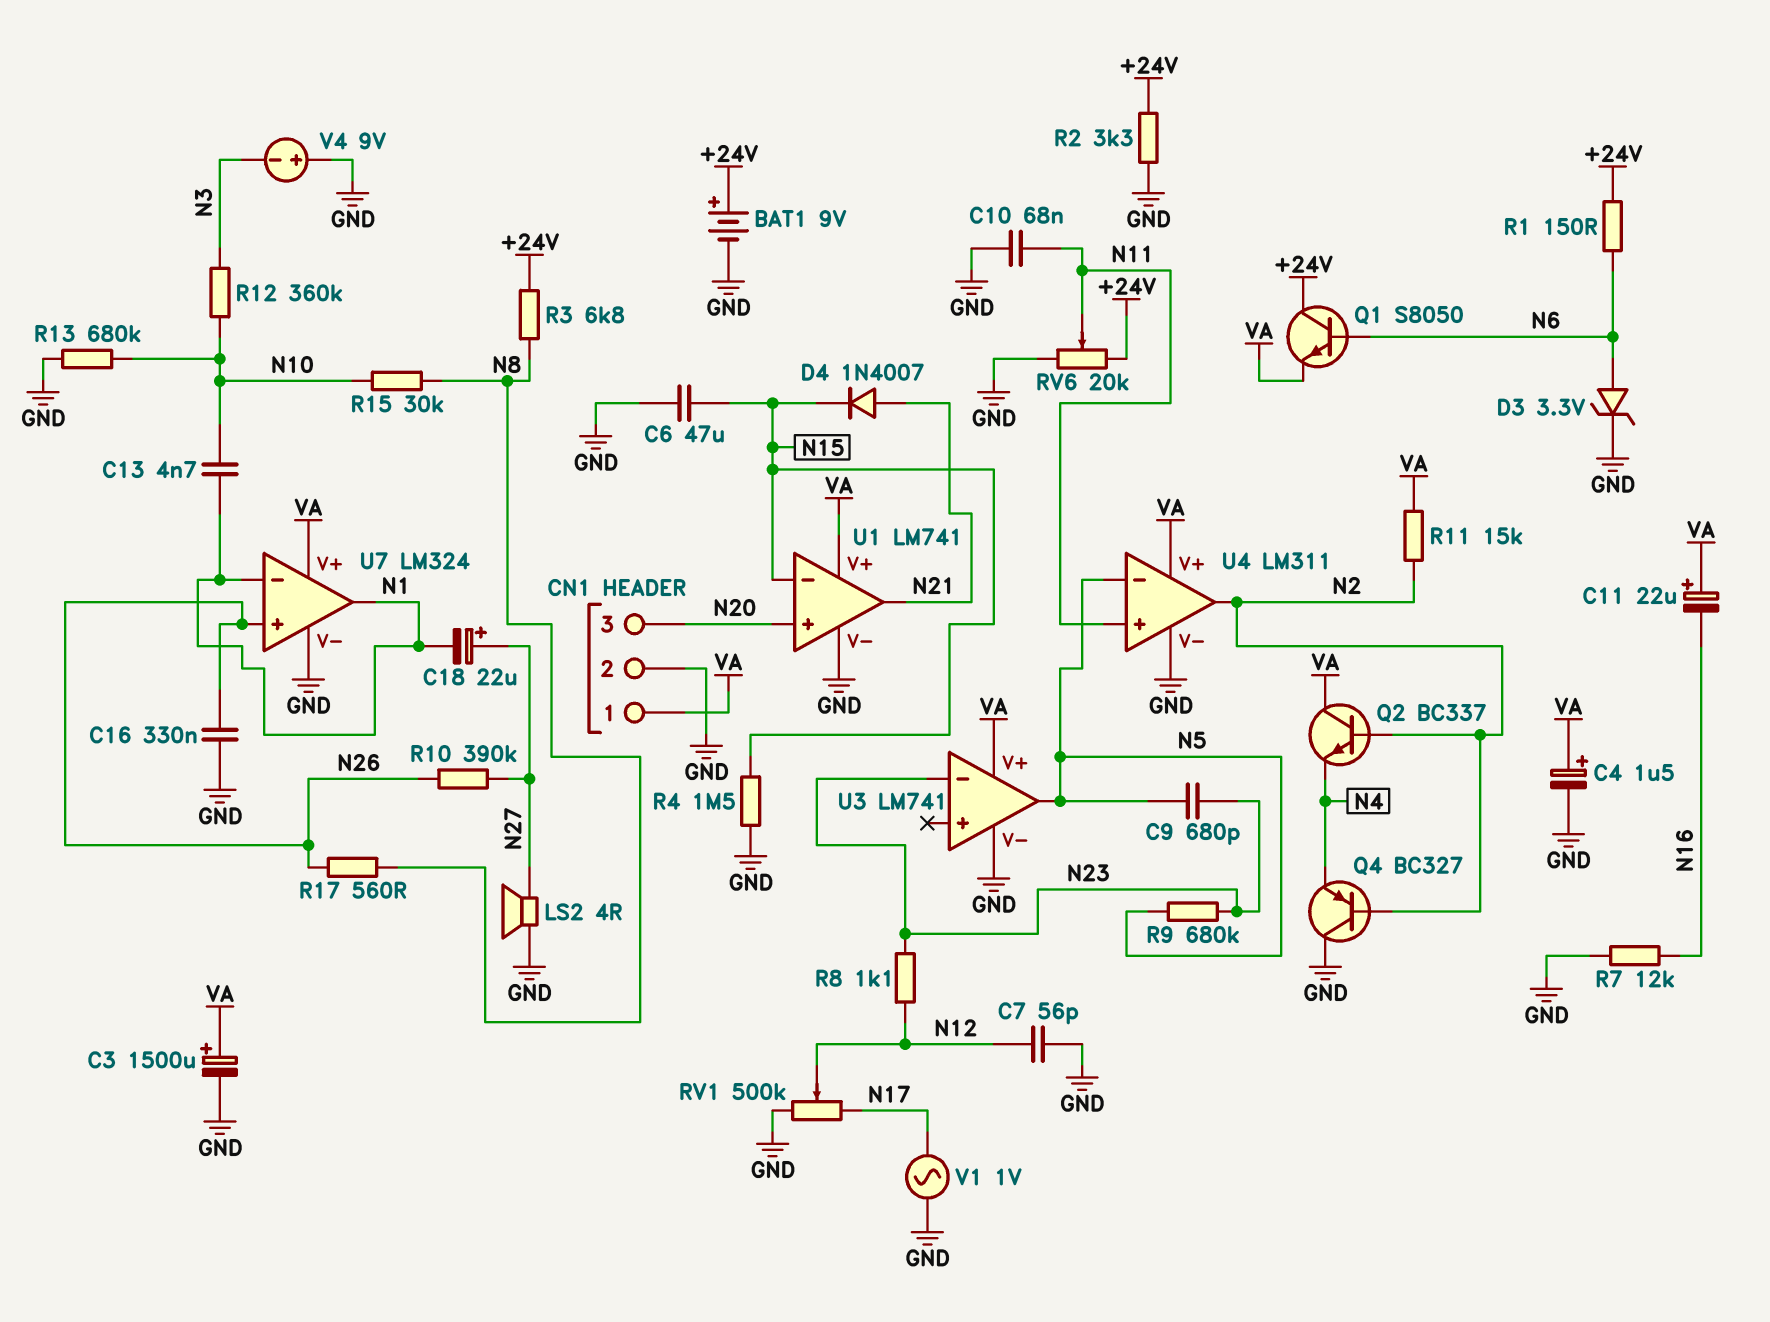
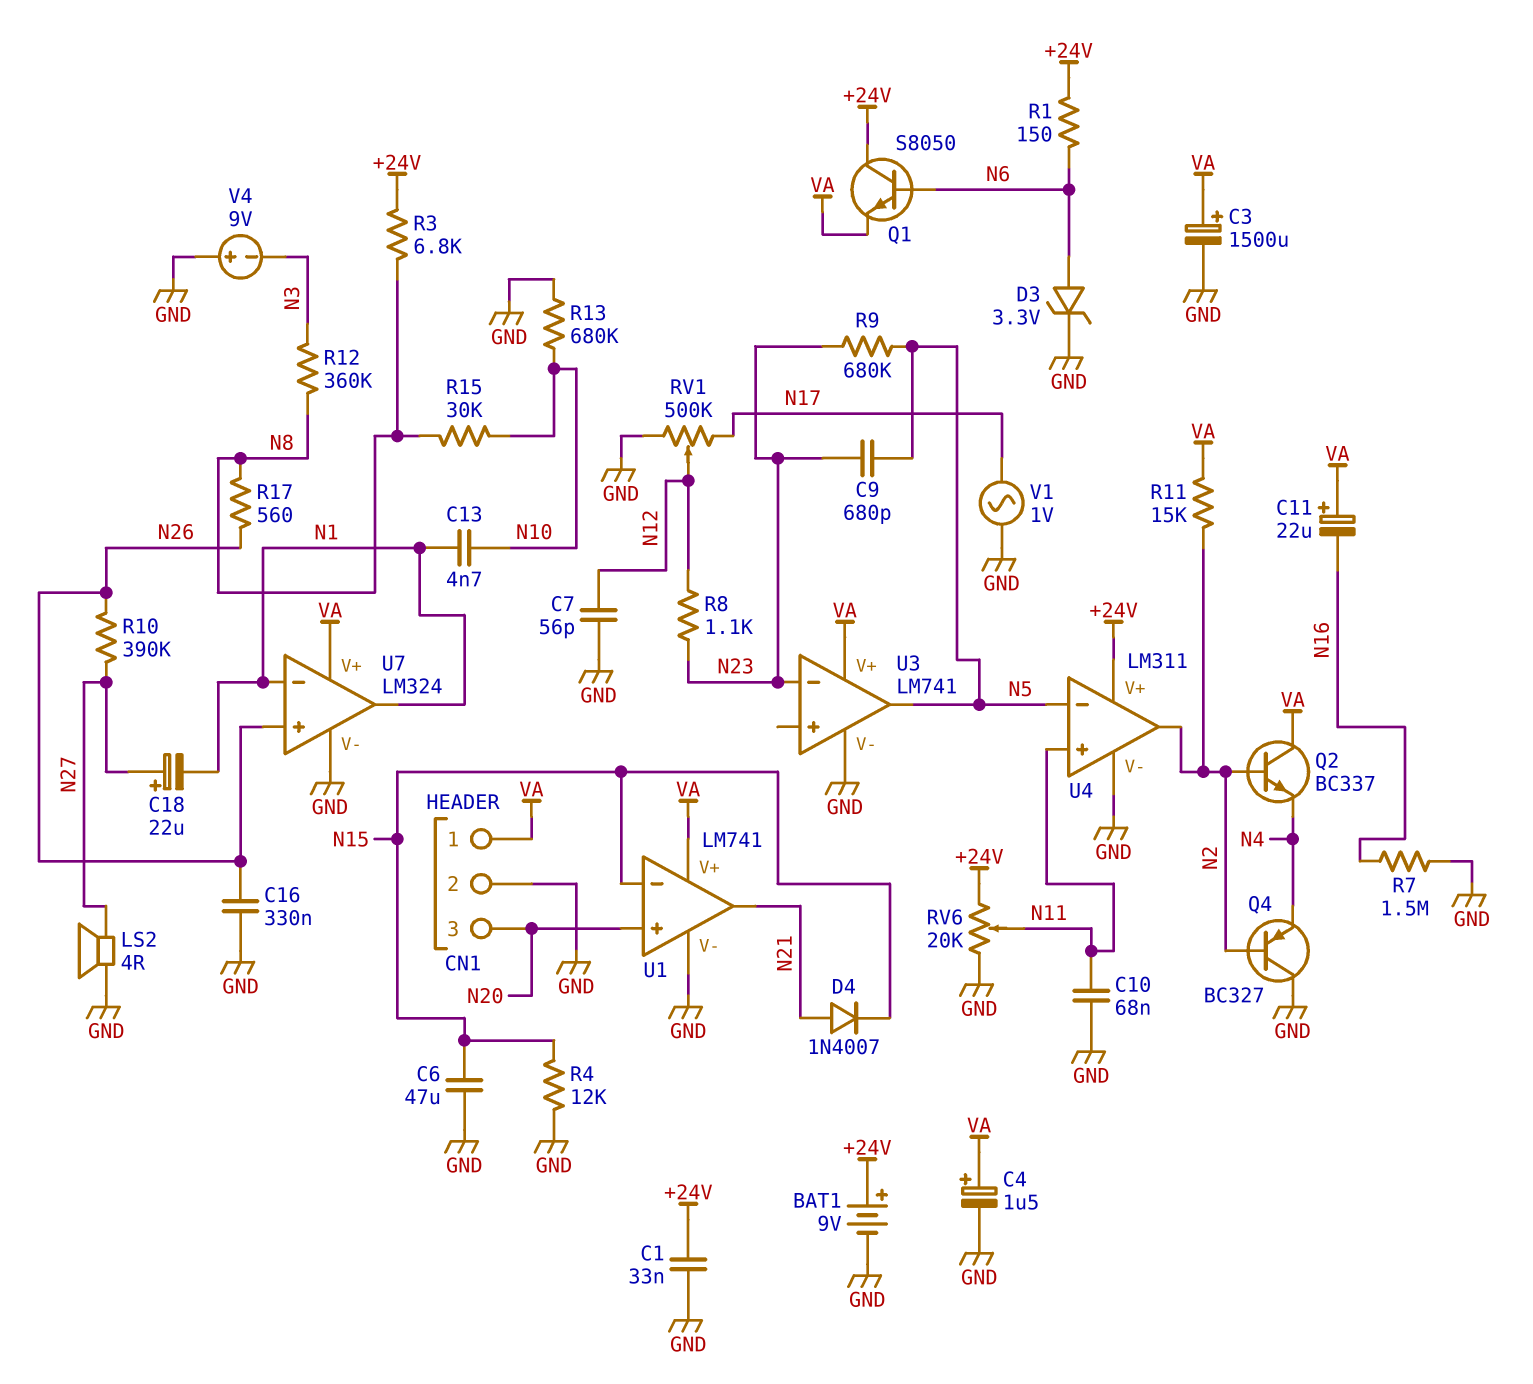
C1: none -> 33nF (+24V, GND)
R2: 3.3k (+24V, GND) -> none
R4: 1.5M (GND, N15) -> 12k (GND, N15)
R7: 12k (GND, N16) -> 1.5M (GND, N16)
R12: 360k (N3, N10) -> 360k (N3, N8)
U4 pin V+: VA -> +24V

